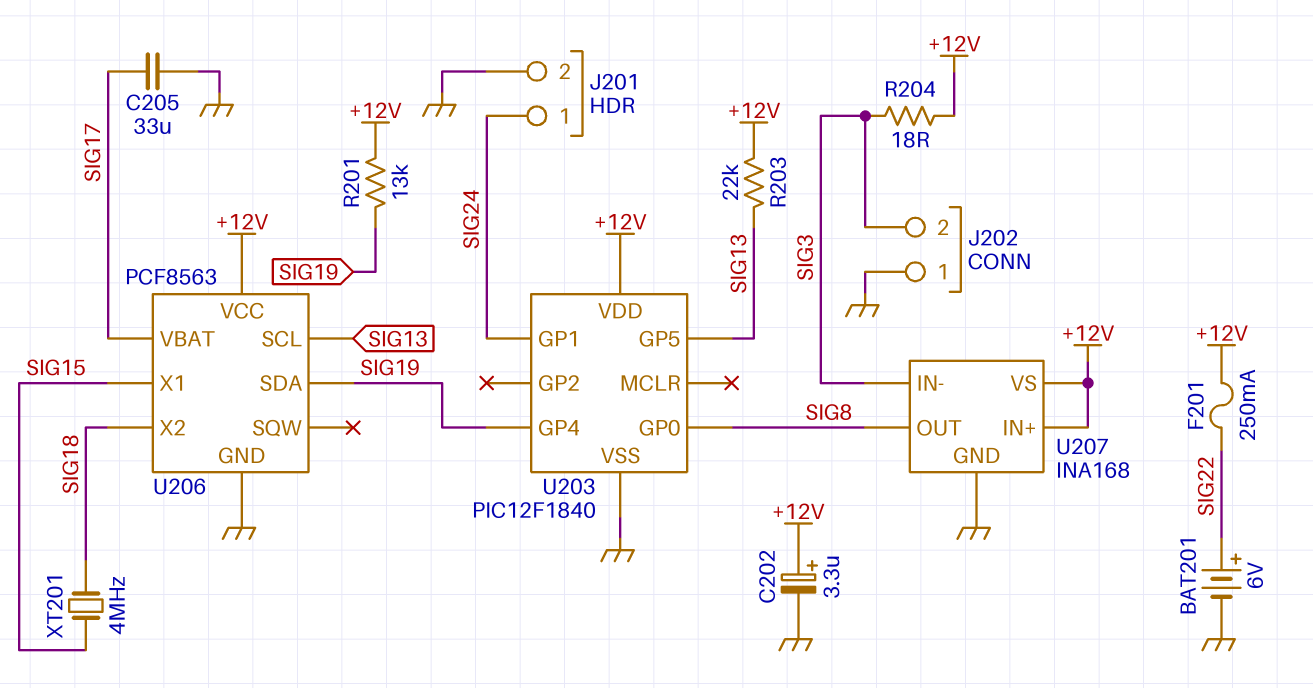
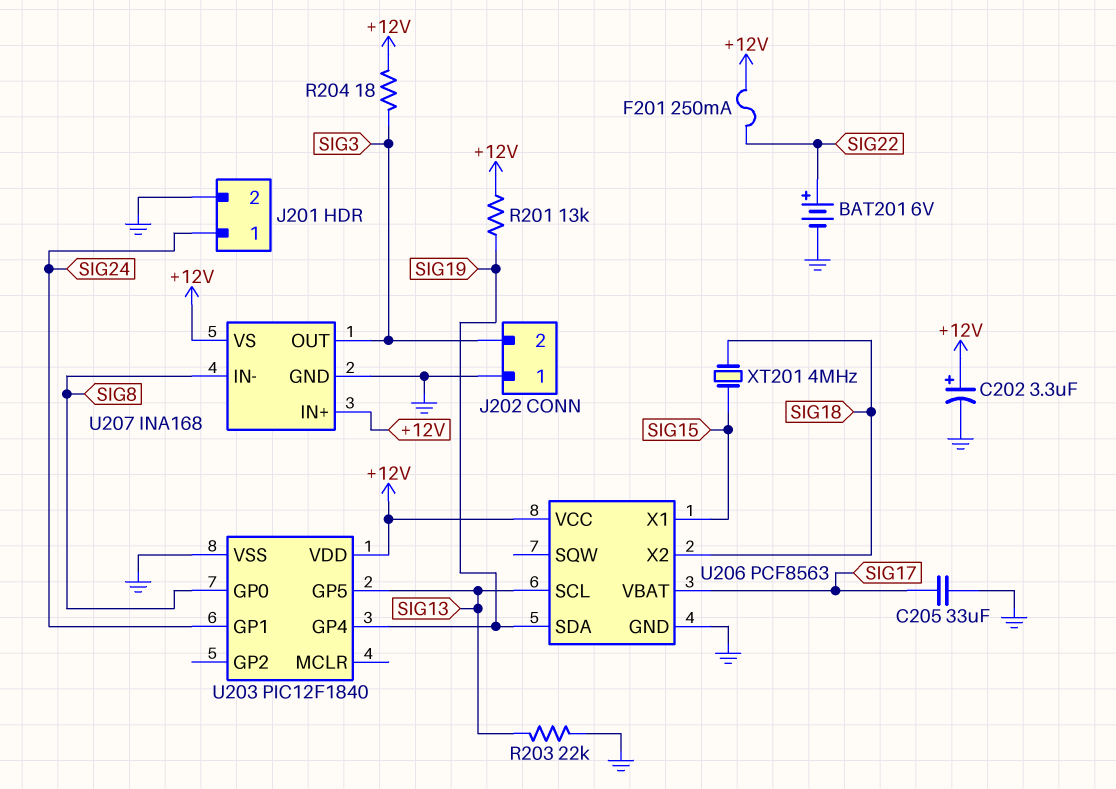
R203: 22k (+12V, SIG13) -> 22k (GND, SIG13)
U207 pin IN-: SIG3 -> SIG8
U207 pin OUT: SIG8 -> SIG3

